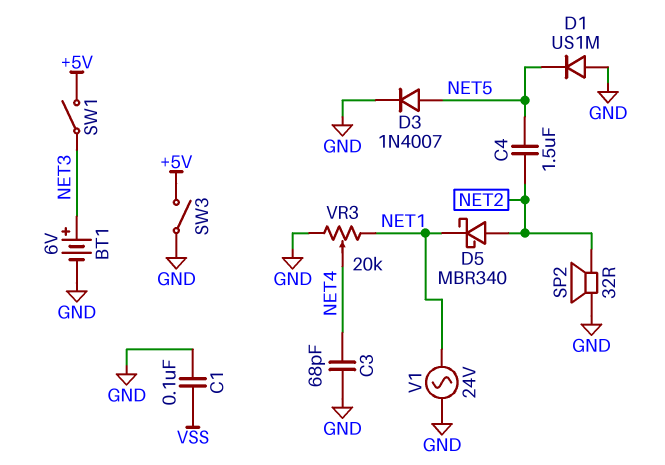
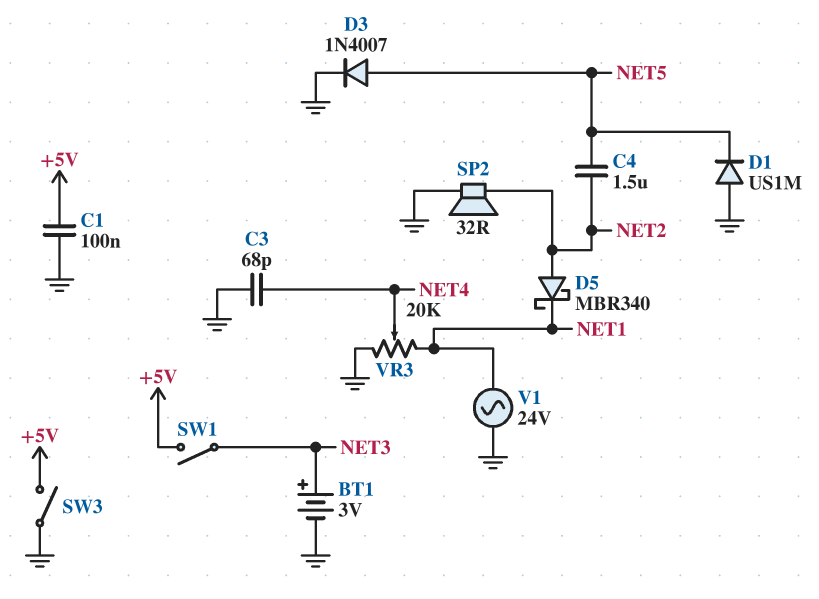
BT1: 6V (plus NET3, minus GND) -> 3V (plus NET3, minus GND)
C1: 100nF (GND, VSS) -> 100nF (+5V, GND)

